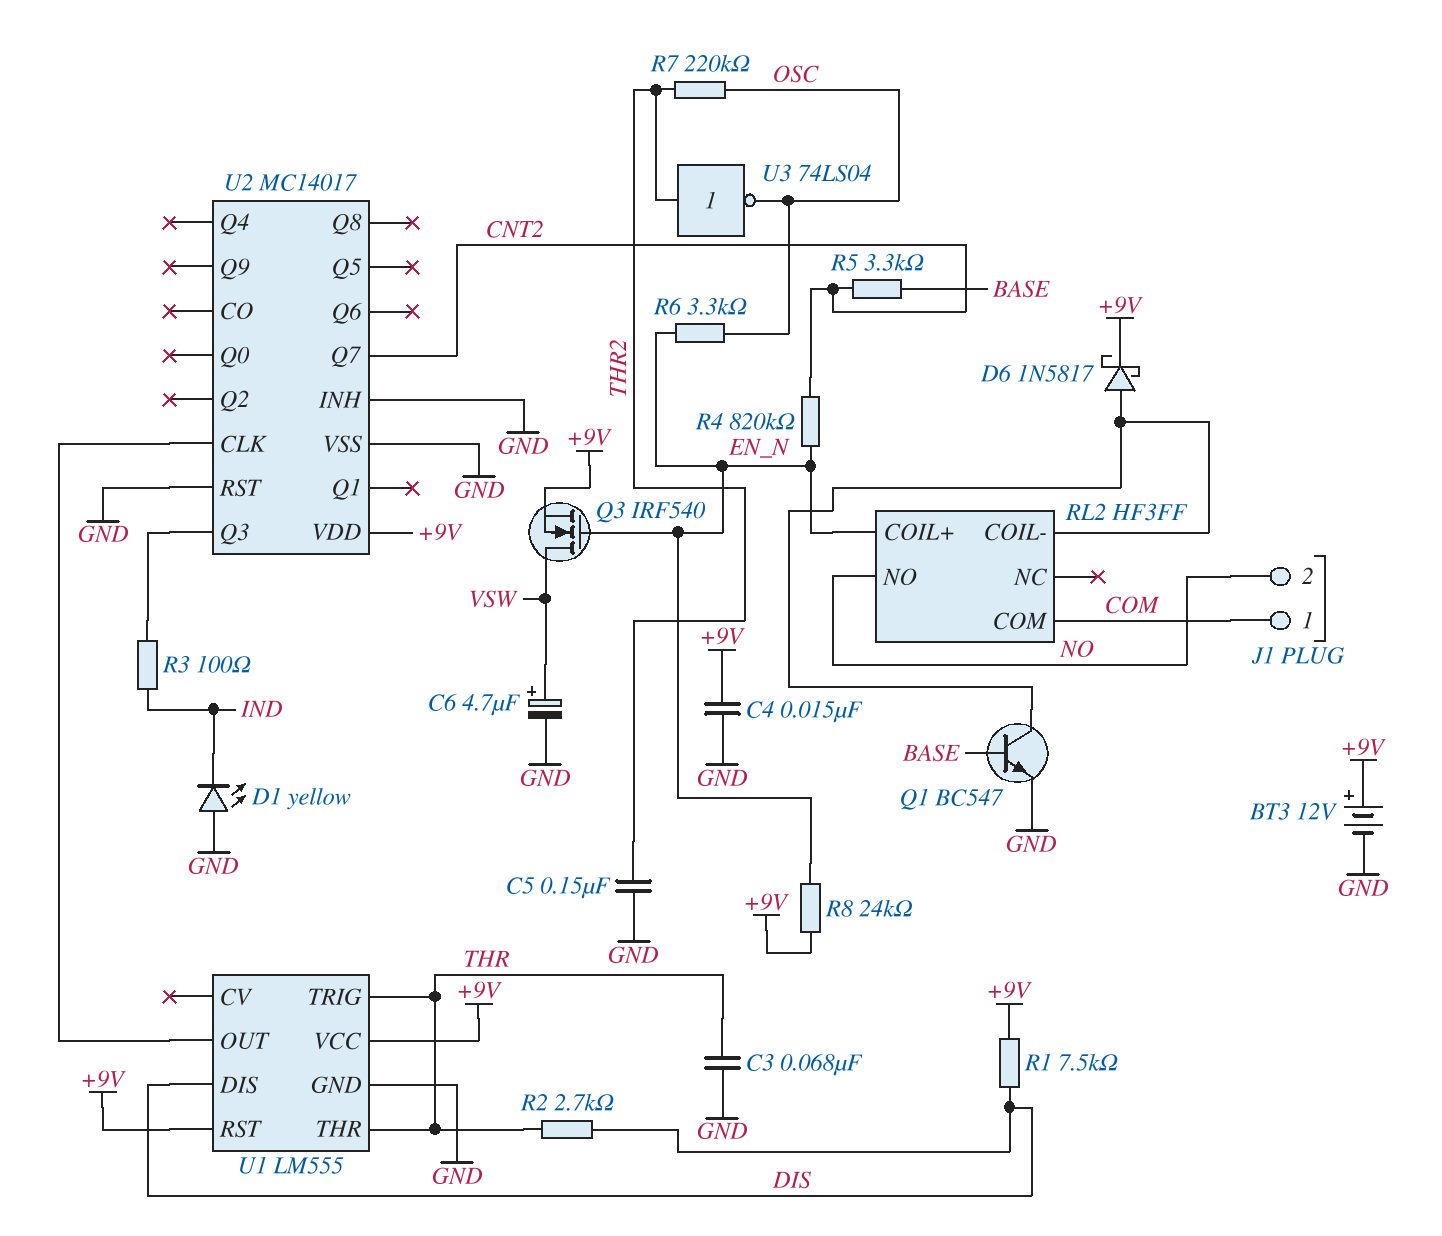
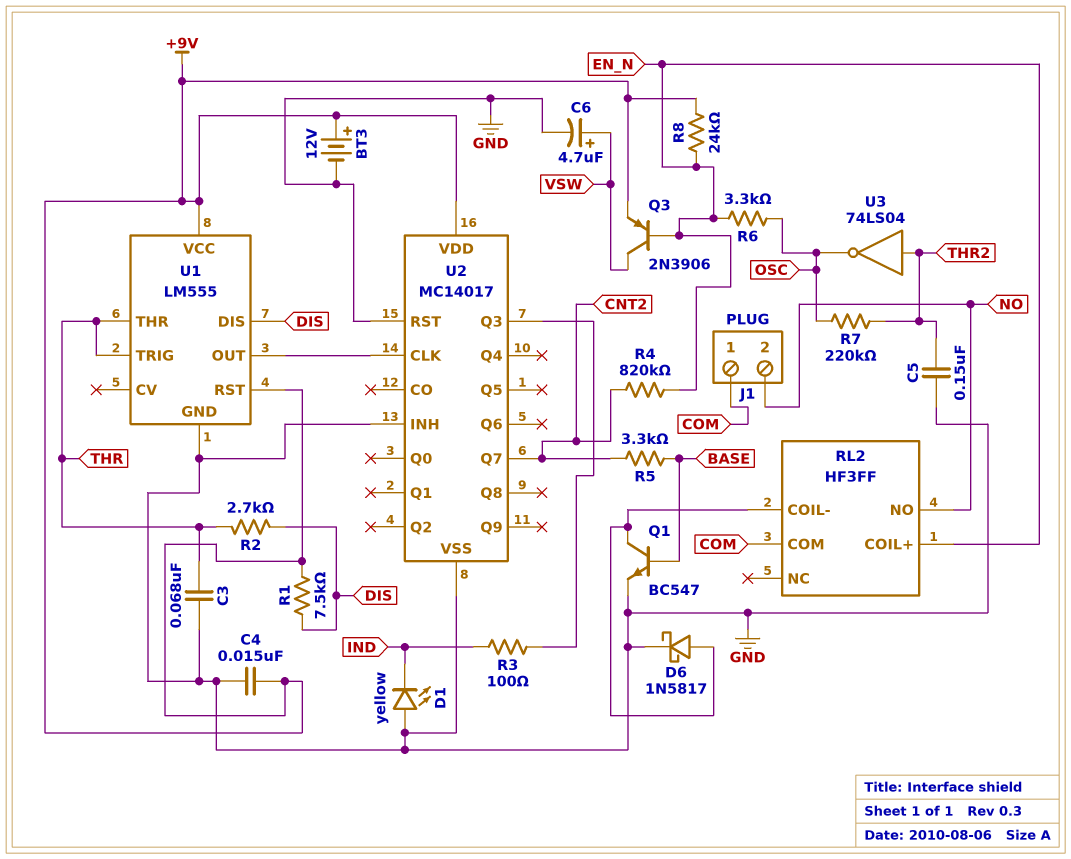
D6: schottky 1N5817 (A RL2/COIL-, K +9V) -> schottky 1N5817 (A RL2/COIL-, K GND)
Q3: NMOS IRF540 (G EN_N, D VSW, S +9V) -> PNP 2N3906 (B EN_N, C VSW, E +9V)

